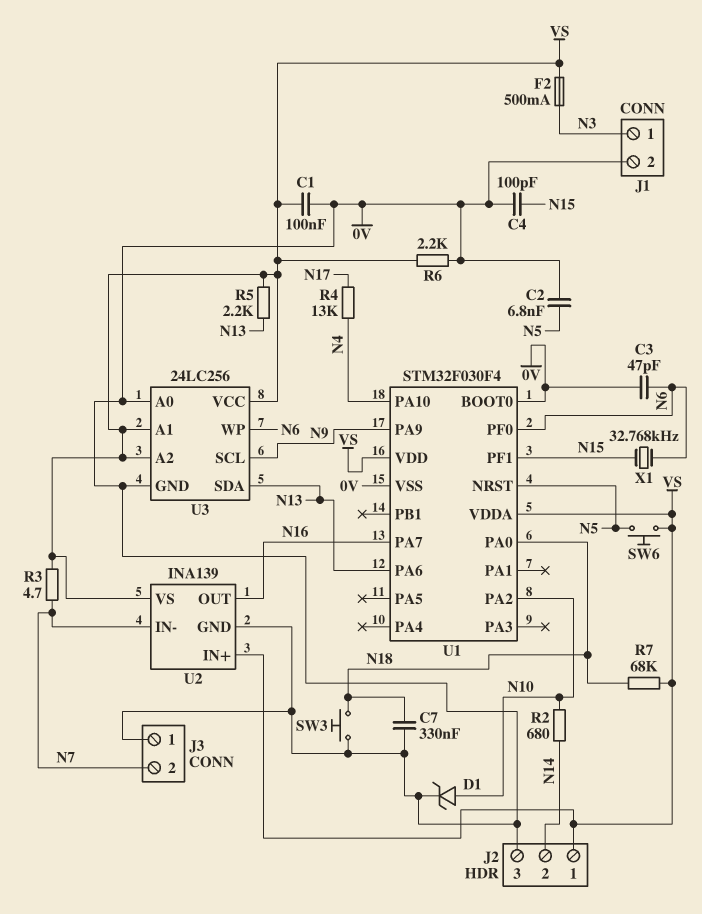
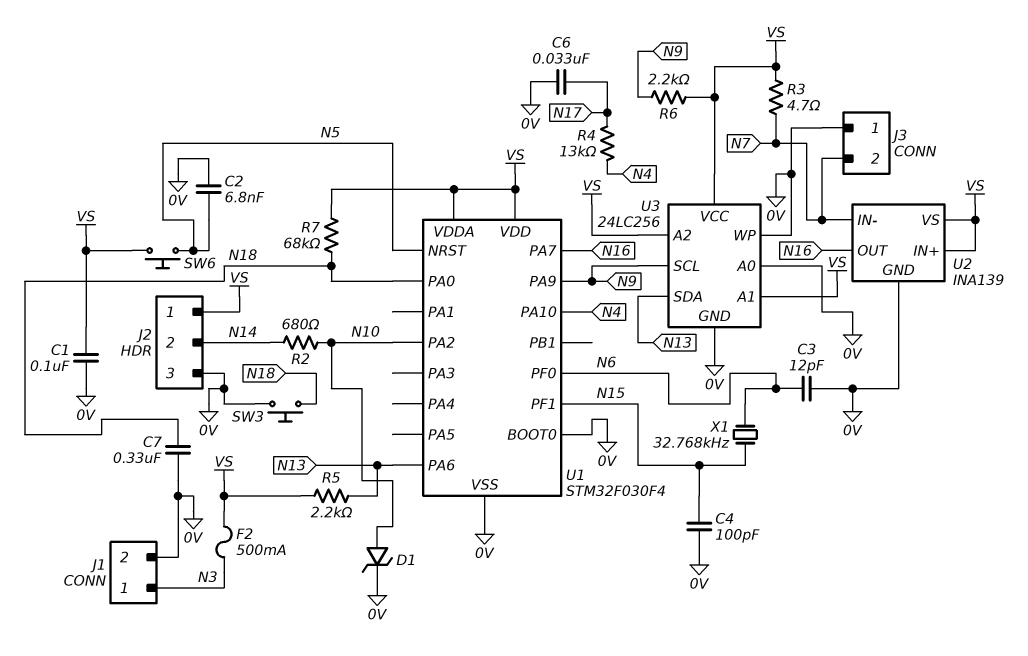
C3: 47pF (0V, N6) -> 12pF (0V, N6)
C6: none -> 33nF (0V, N17)
R6: 2.2k (0V, VS) -> 2.2k (N9, VS)
U3 pin WP: N6 -> 0V

